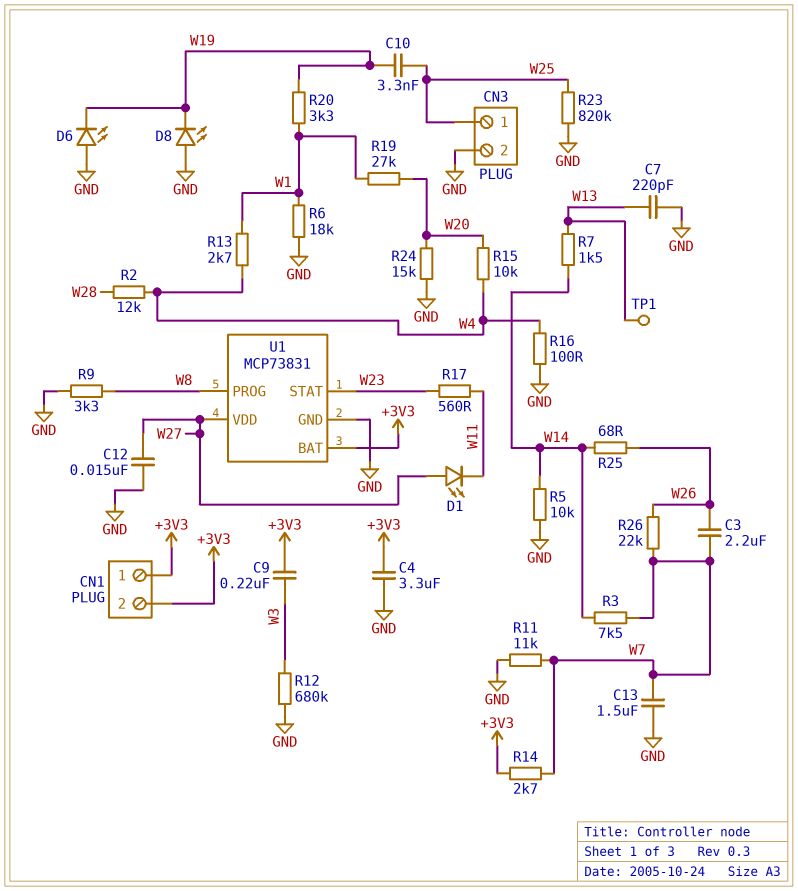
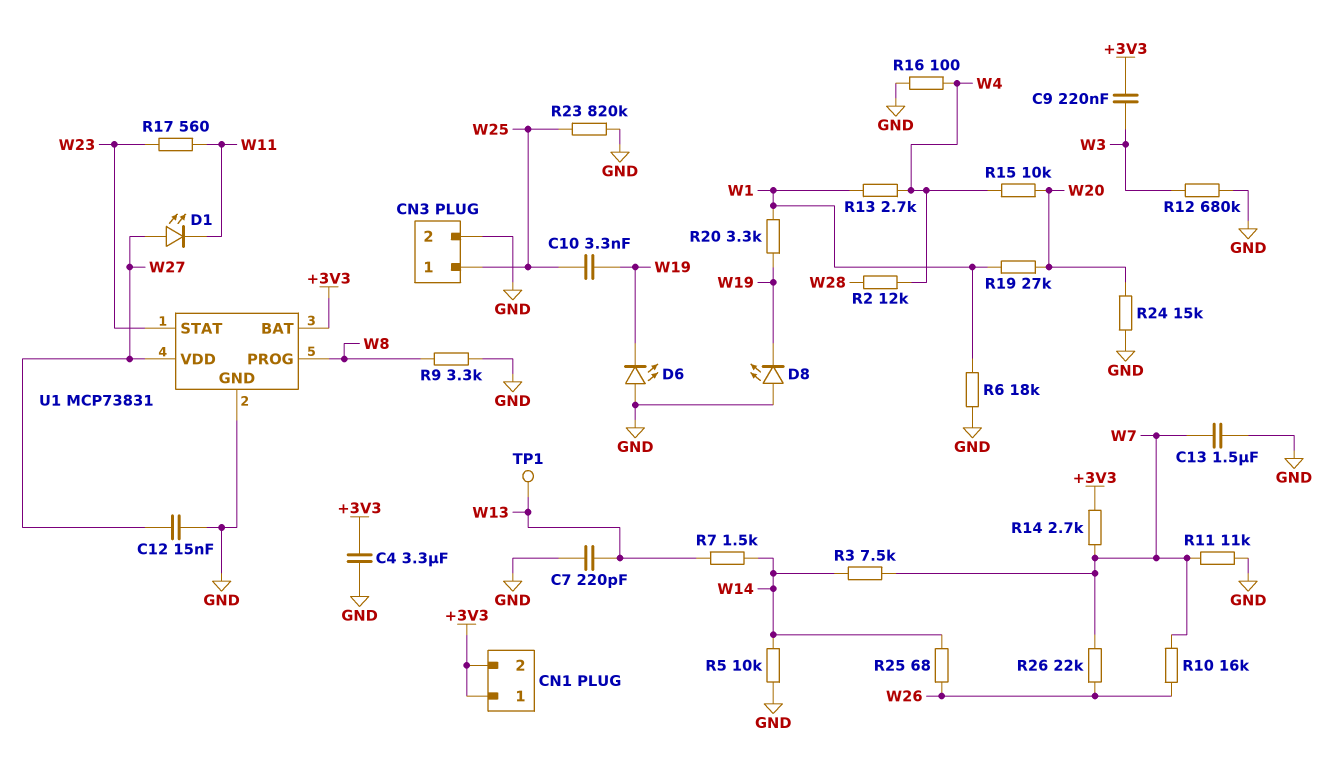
C3: 2.2uF (W7, W26) -> none
R10: none -> 16k (W7, W26)

